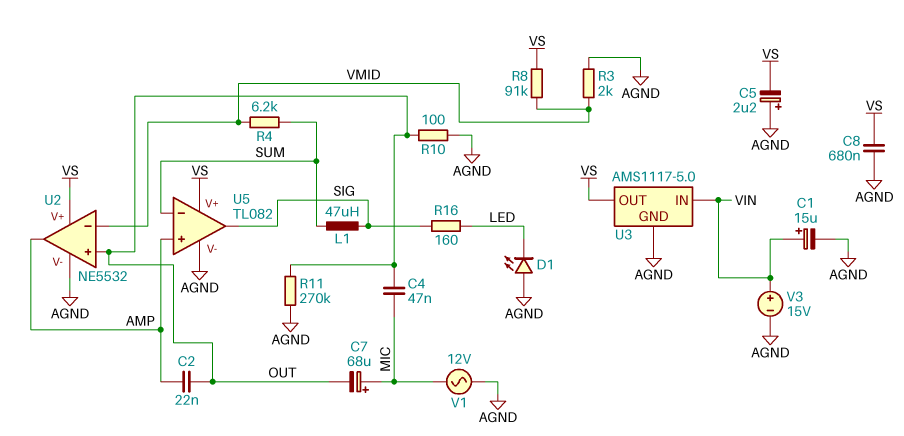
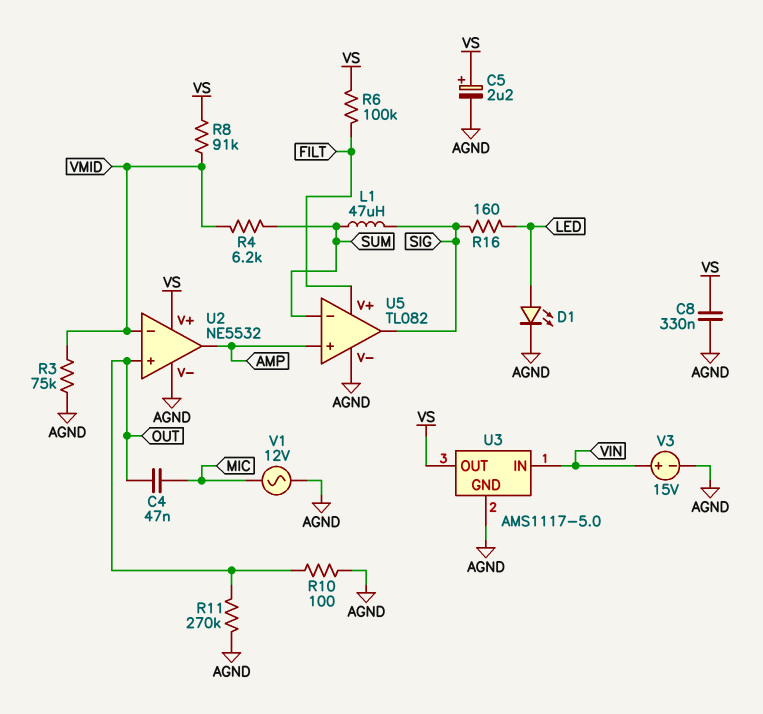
C1: 15uF (plus VIN, minus AGND) -> none
C2: 22nF (AMP, OUT) -> none
C5: 2.2uF (plus AGND, minus VS) -> 2.2uF (plus VS, minus AGND)
C7: 68uF (plus MIC, minus OUT) -> none
C8: 680nF (AGND, VS) -> 330nF (AGND, VS)
D1: LED (A AGND, K LED) -> LED (A LED, K AGND)
R3: 2k (AGND, VMID) -> 75k (AGND, VMID)
R6: none -> 100k (FILT, VS)
U5 pin V+: VS -> FILT

